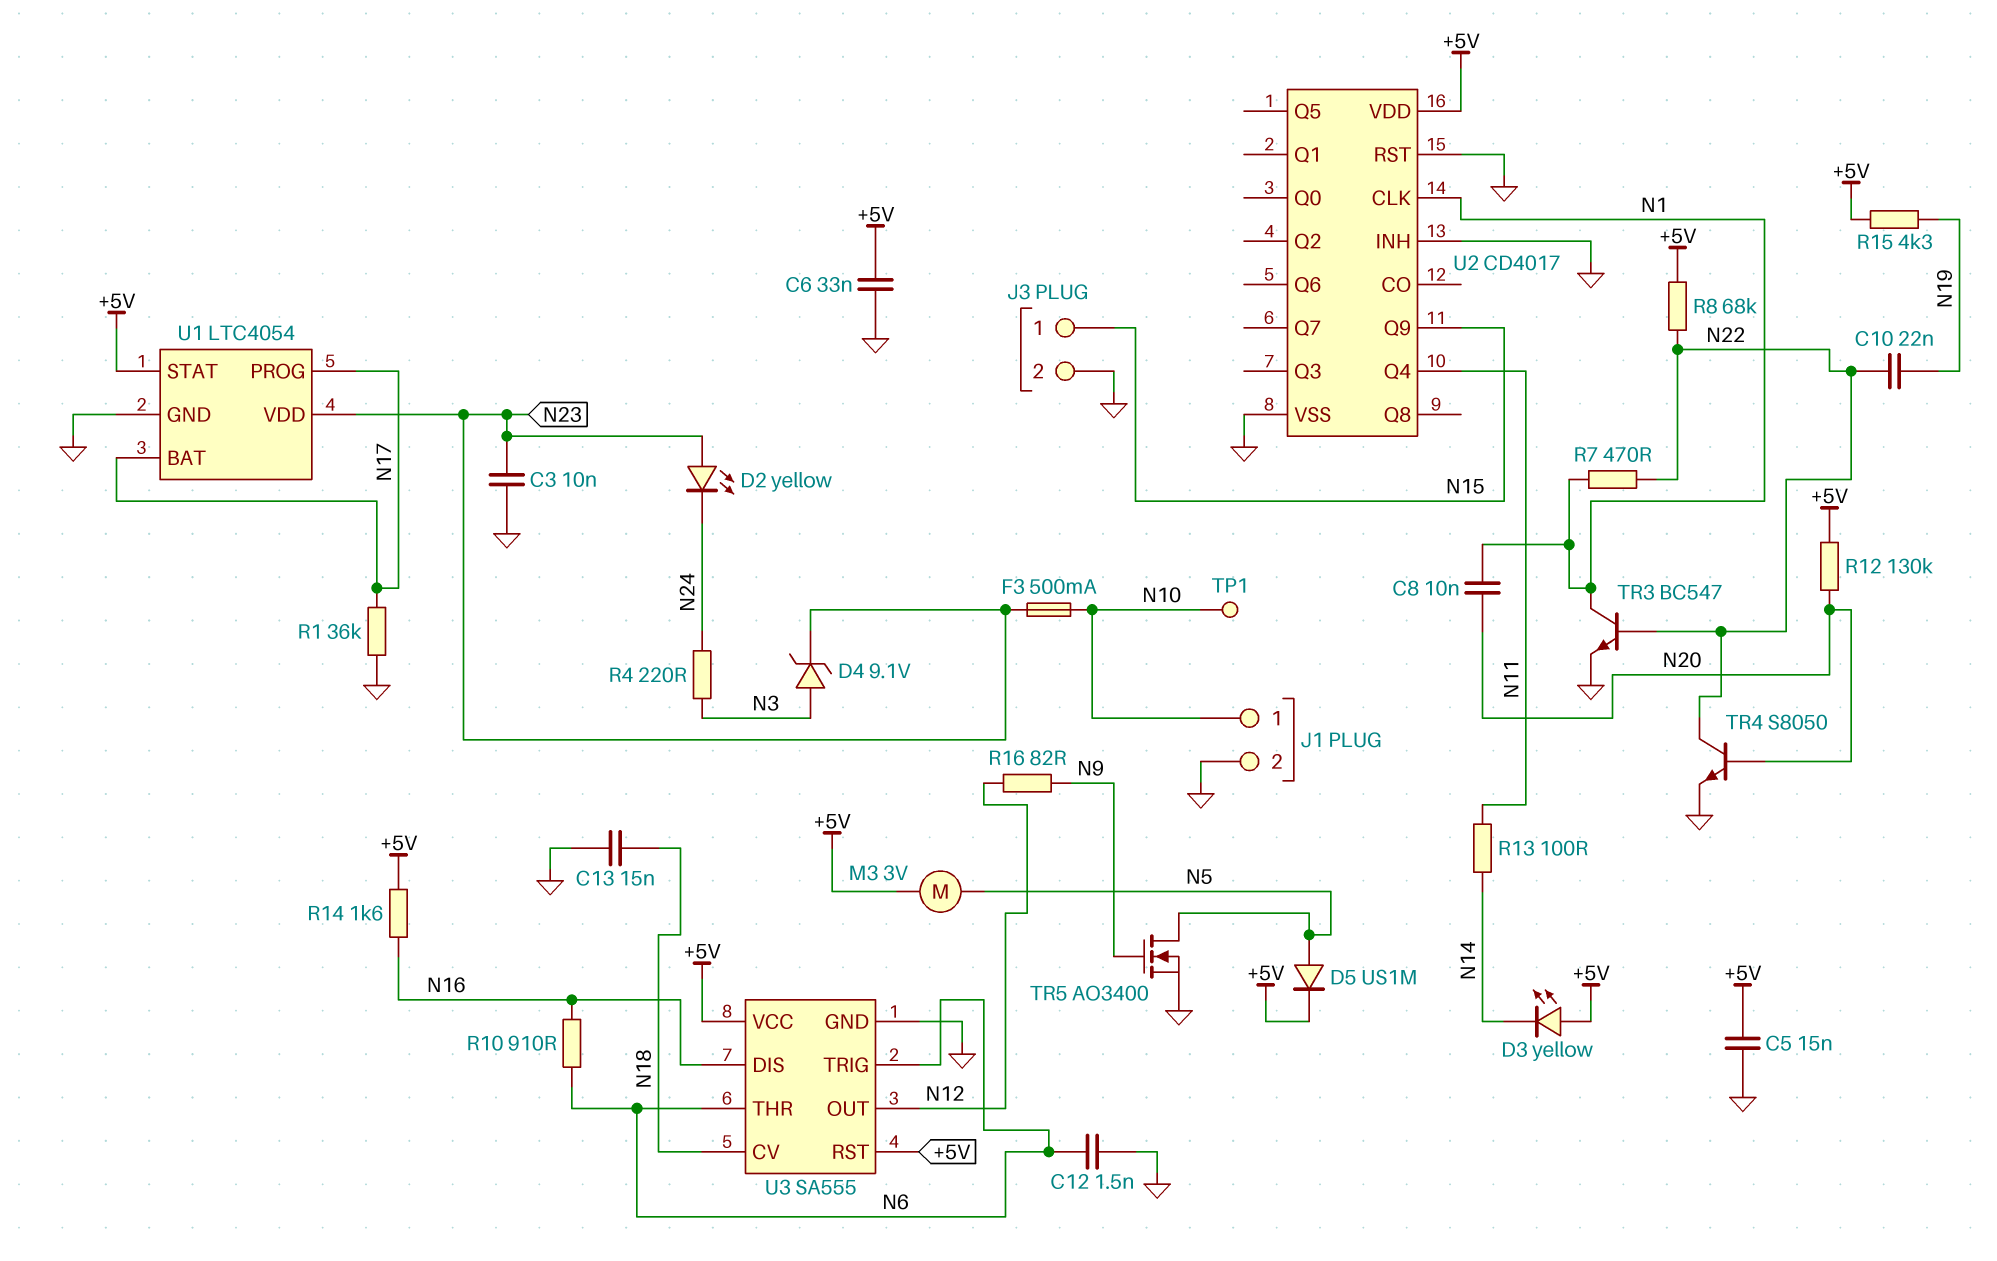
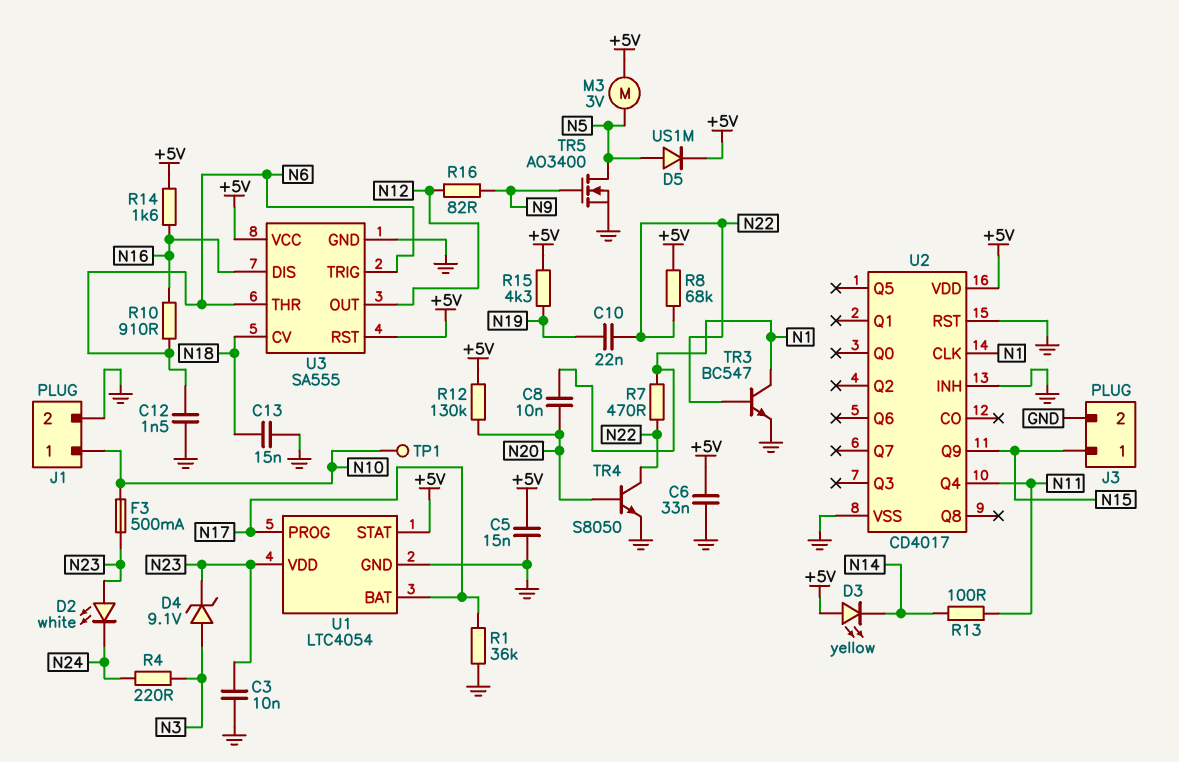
D2: LED yellow (A N23, K N24) -> LED white (A N23, K N24)

